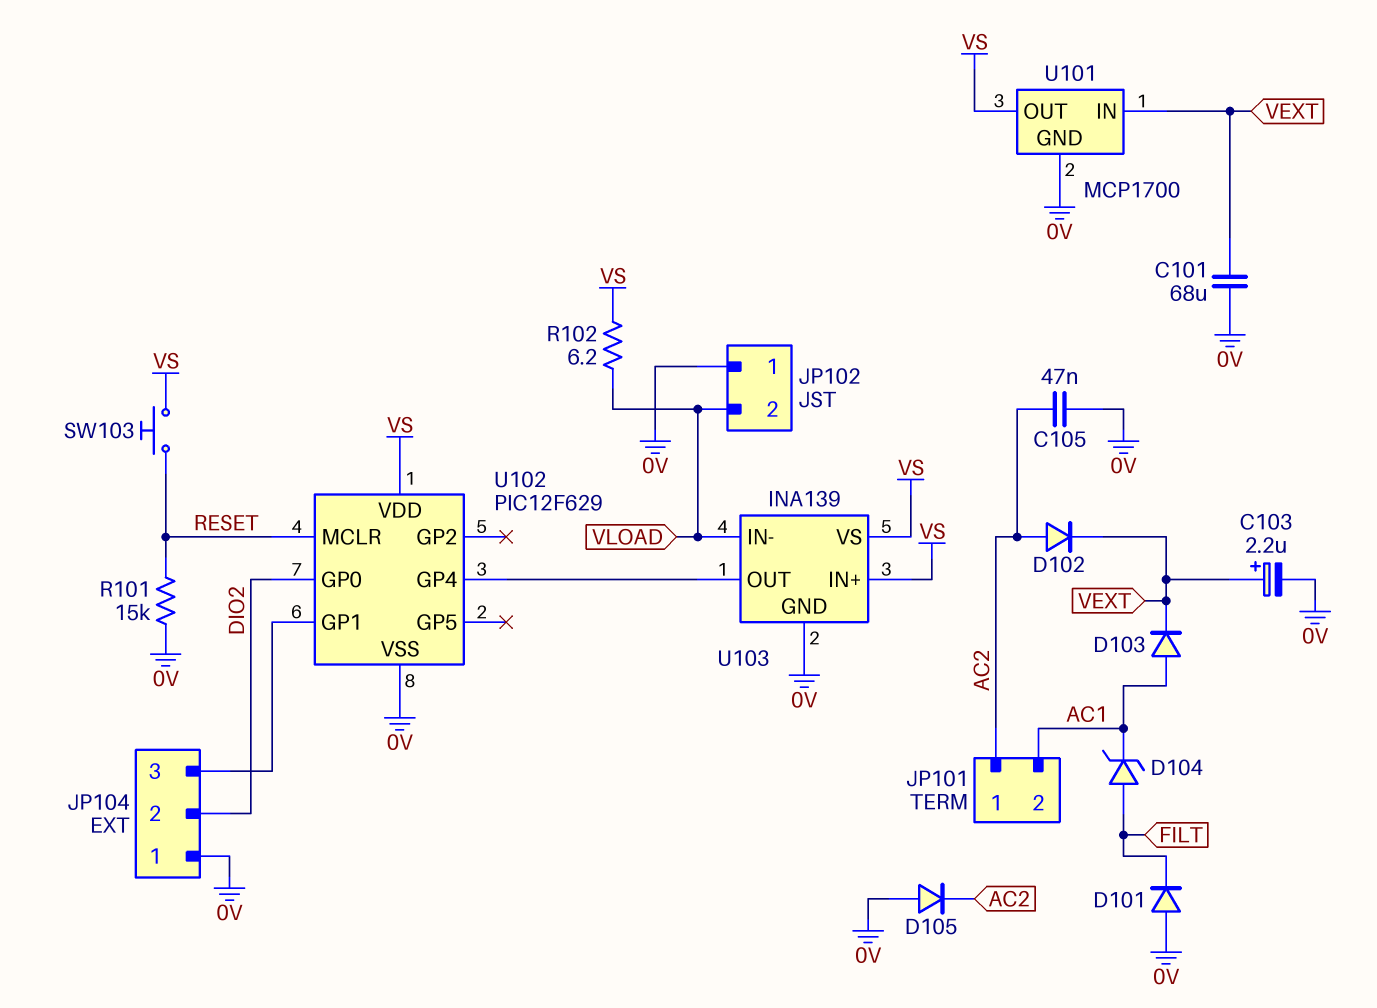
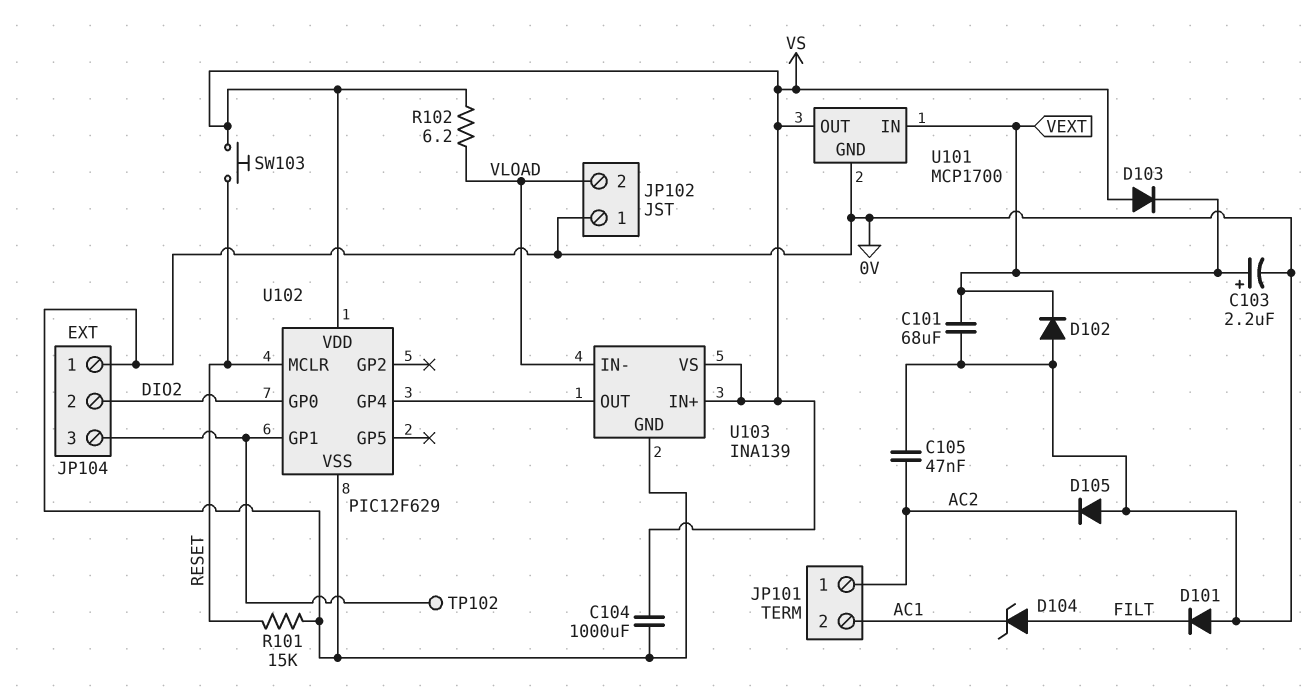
C104: none -> 1000uF (0V, VS)
D102: diode (A AC2, K VEXT) -> diode (A 0V, K VEXT)
D103: diode (A AC1, K VEXT) -> diode (A VS, K VEXT)
TP102: none -> test point (JP104/3)

